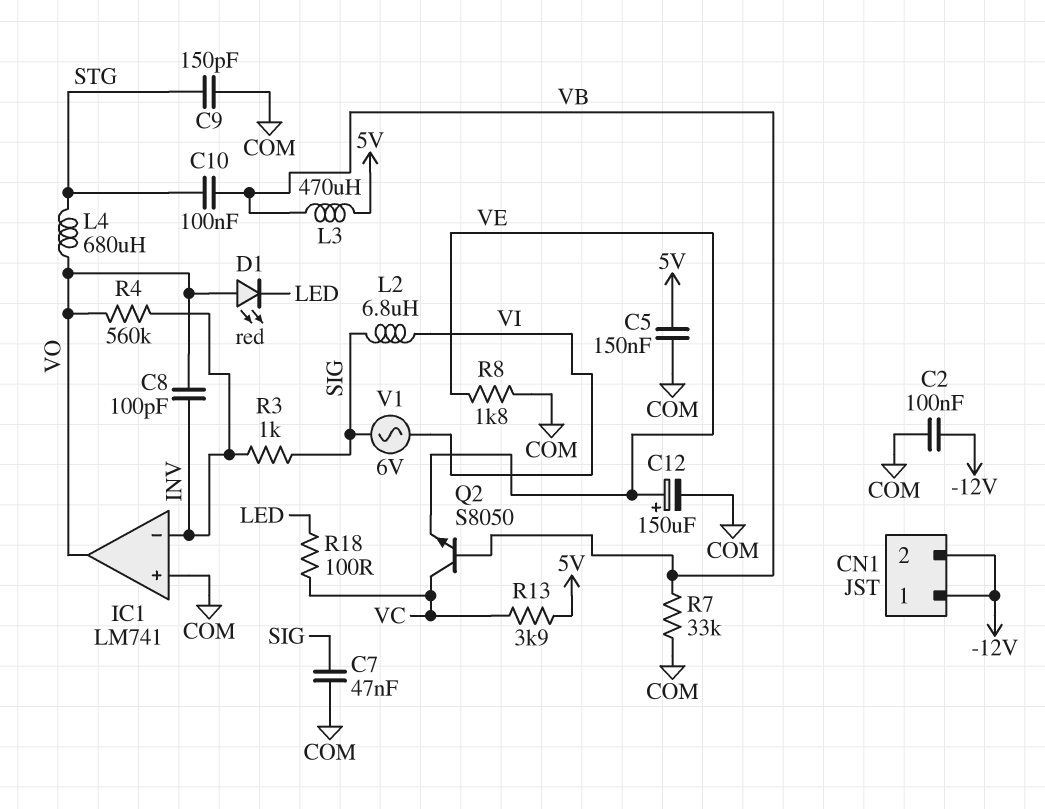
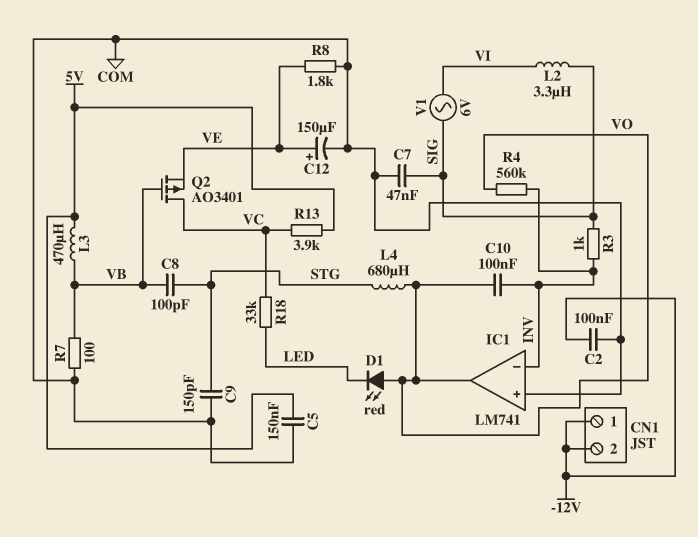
C8: 100pF (INV, VO) -> 100pF (STG, VB)
C10: 100nF (STG, VB) -> 100nF (INV, VO)
L2: 6.8uH (SIG, VI) -> 3.3uH (SIG, VI)
Q2: NPN S8050 (B VB, C VC, E VE) -> PMOS AO3401 (G VB, D VC, S VE)
R7: 33k (COM, VB) -> 100 (COM, VB)
R18: 100 (LED, VC) -> 33k (LED, VC)

